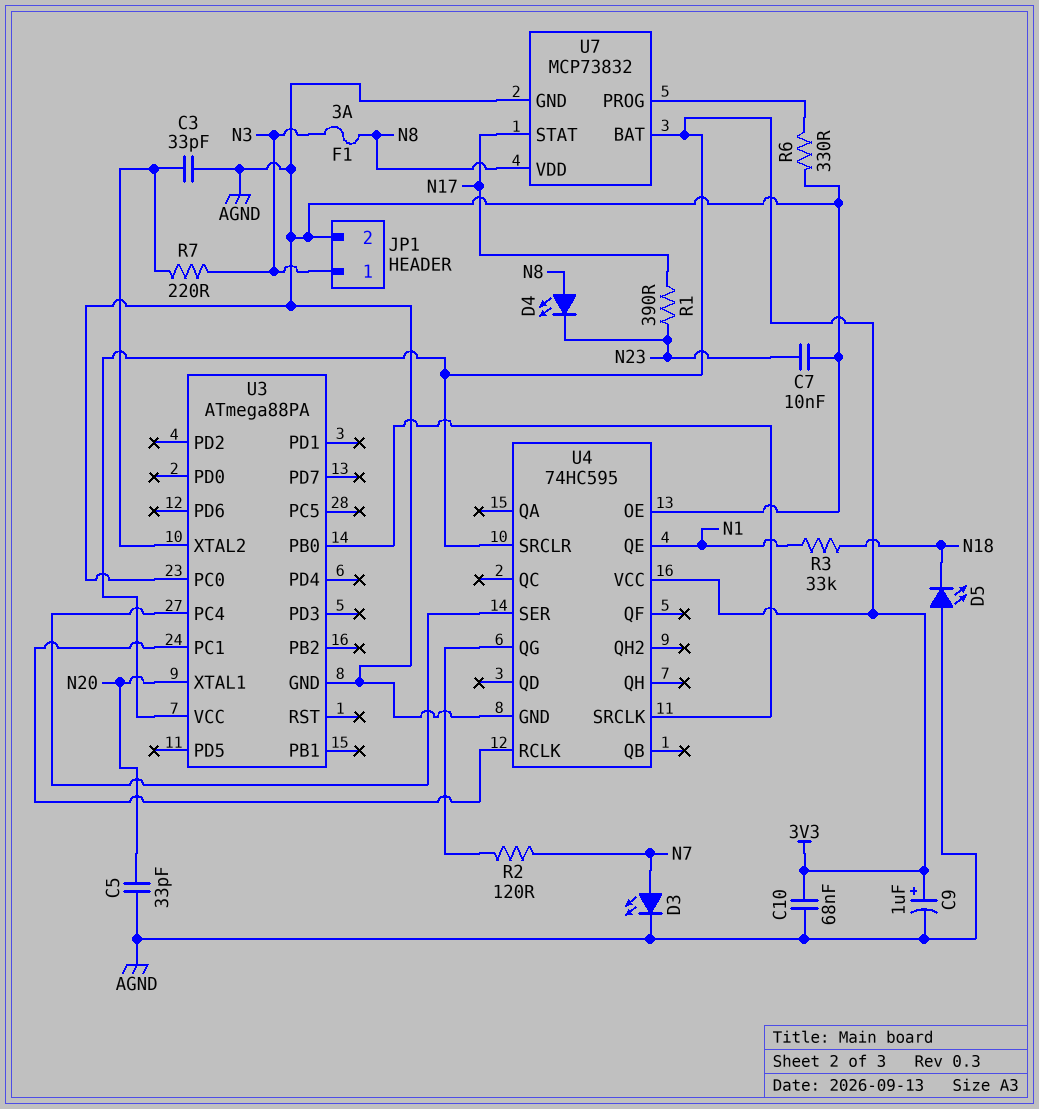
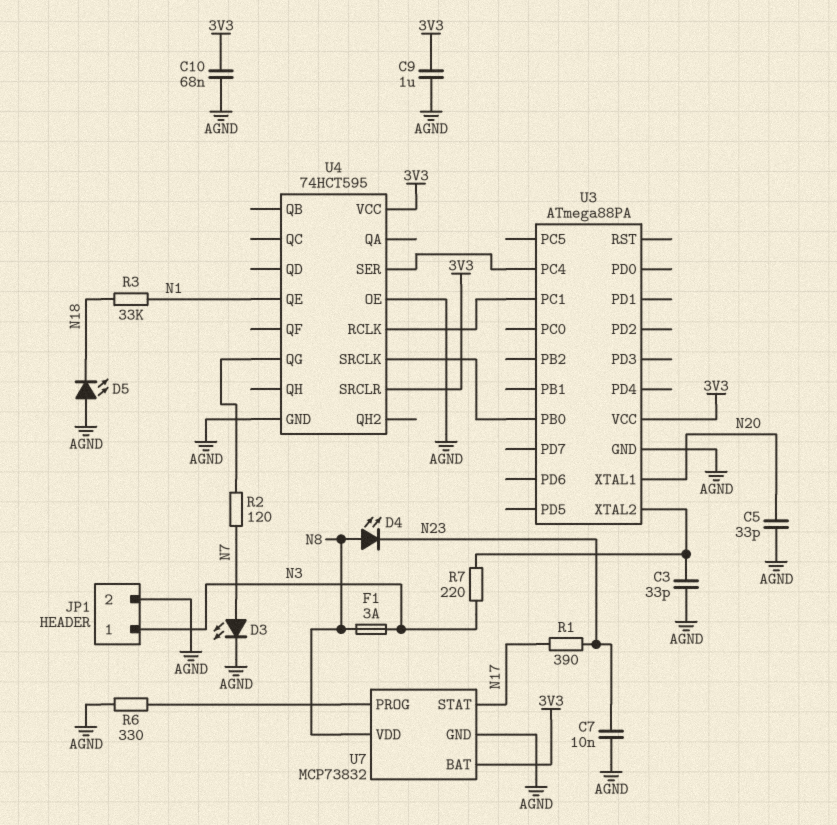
C9: 1uF (plus 3V3, minus AGND) -> 1uF (3V3, AGND)
U3 pin PC0: AGND -> none
U4: 74HC595 -> 74HCT595

